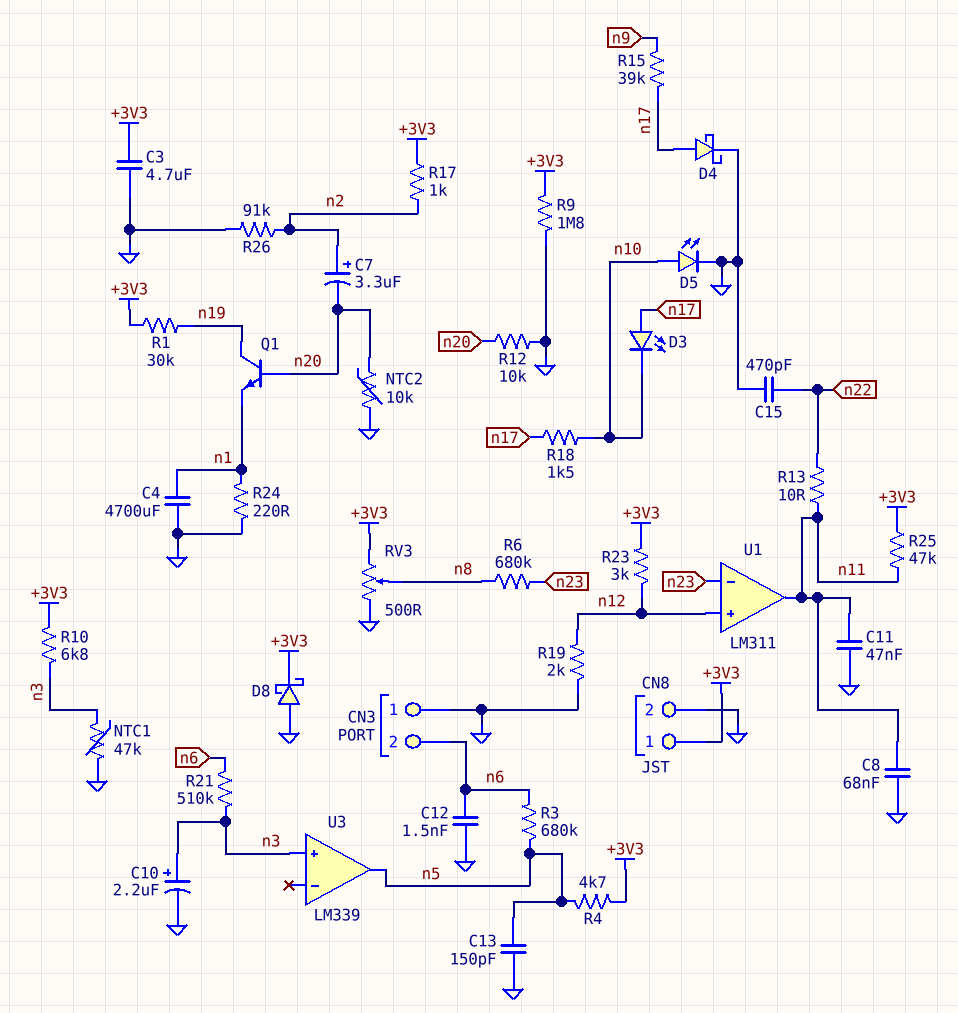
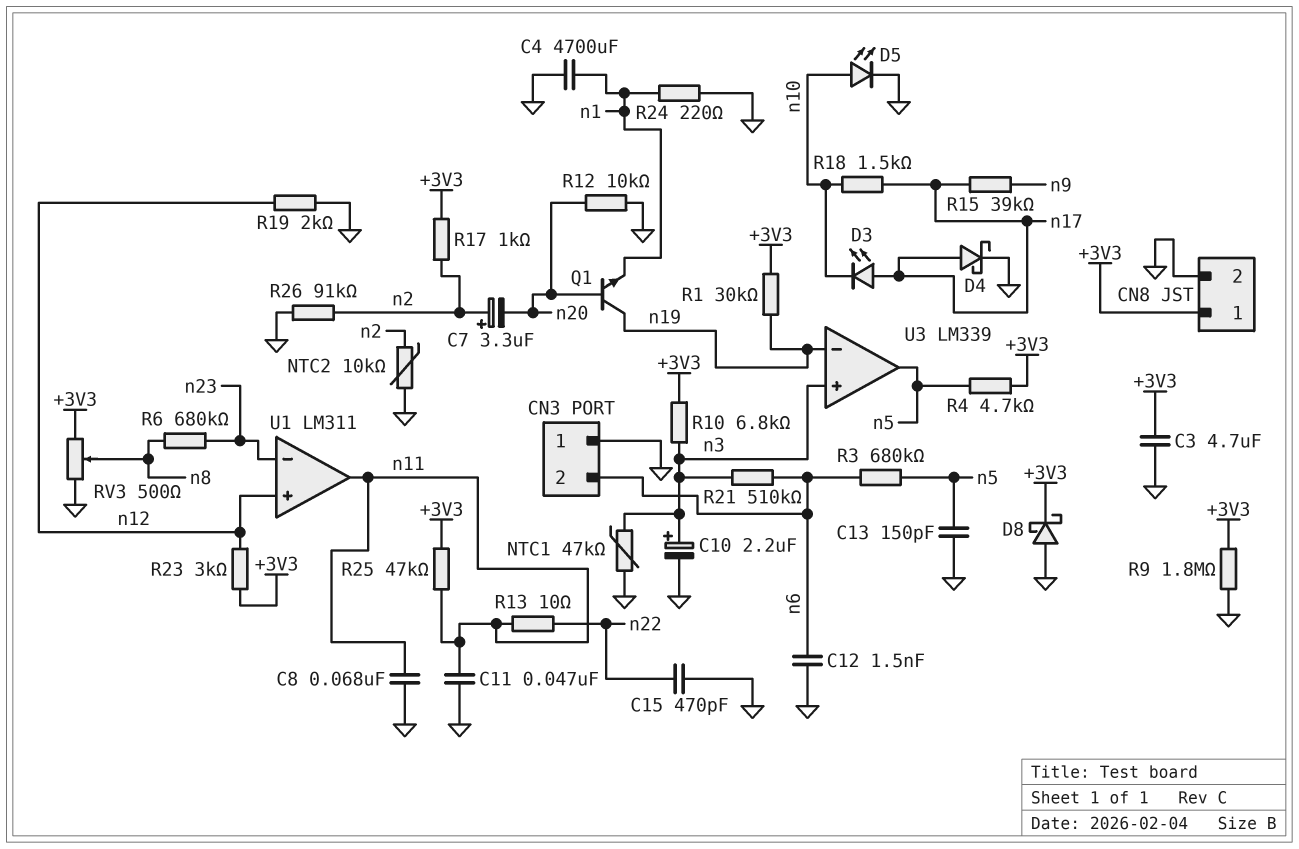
NTC2: 10k (GND, n20) -> 10k (GND, n2)
U3 pin in-: none -> n19

